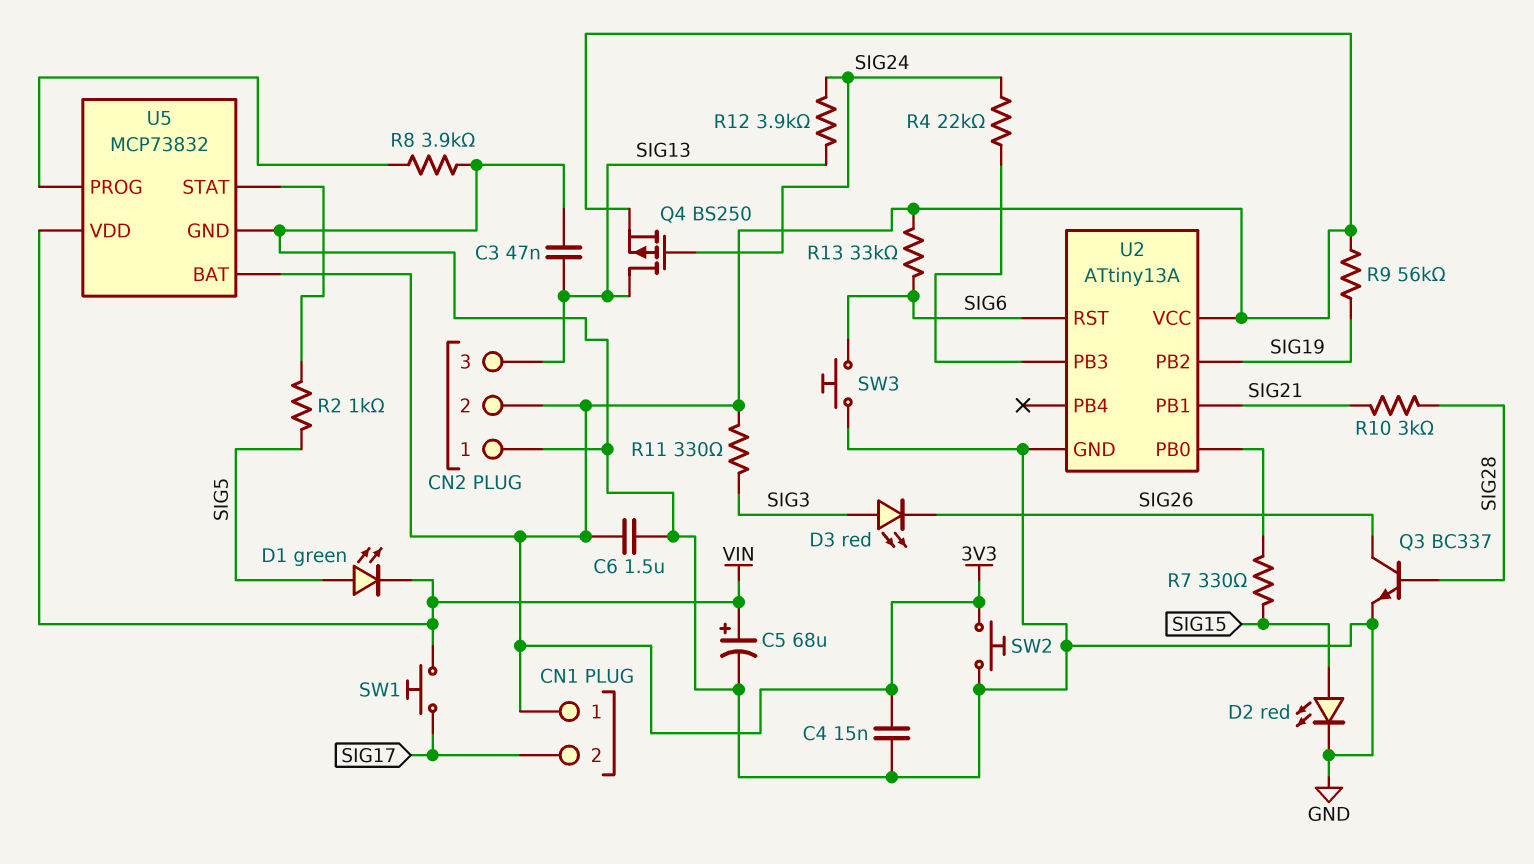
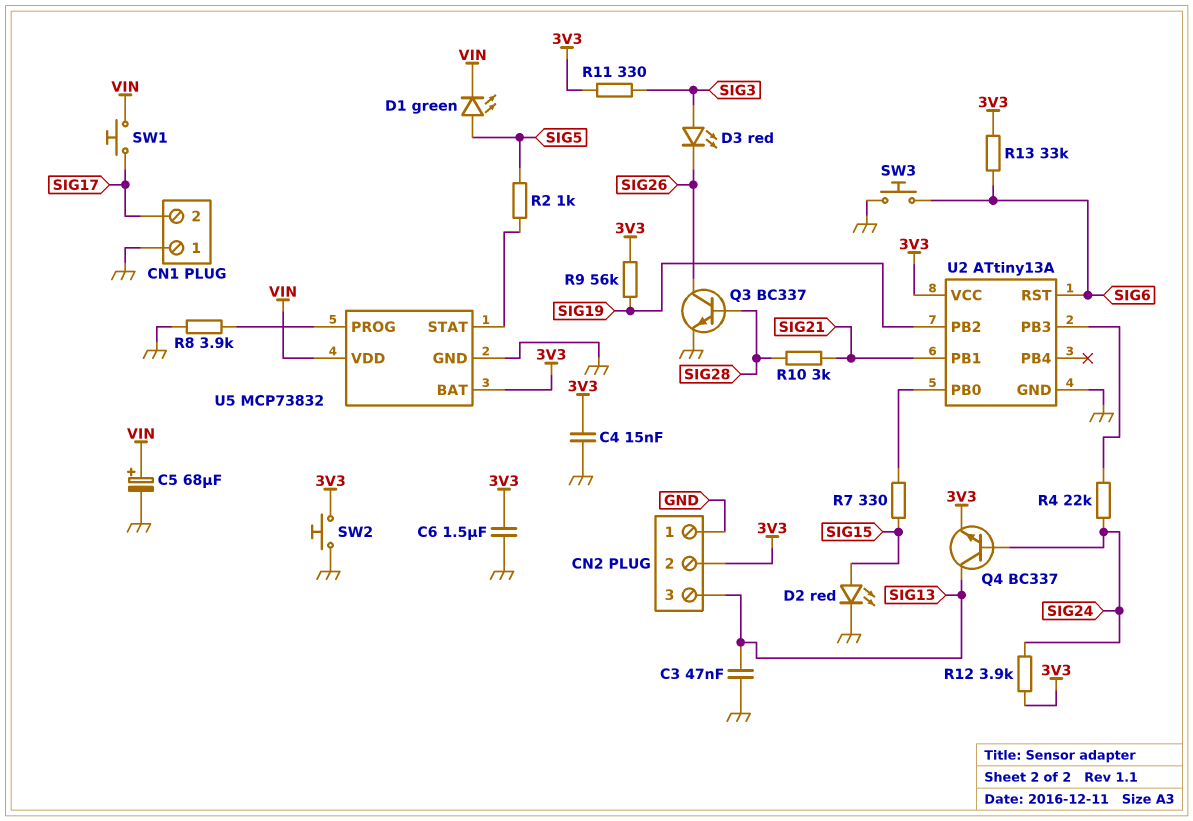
CN1 pin 1: 3V3 -> GND
Q4: PMOS BS250 (G SIG24, D SIG13, S 3V3) -> NPN BC337 (B SIG24, C SIG13, E 3V3)
R12: 3.9k (SIG13, SIG24) -> 3.9k (3V3, SIG24)

